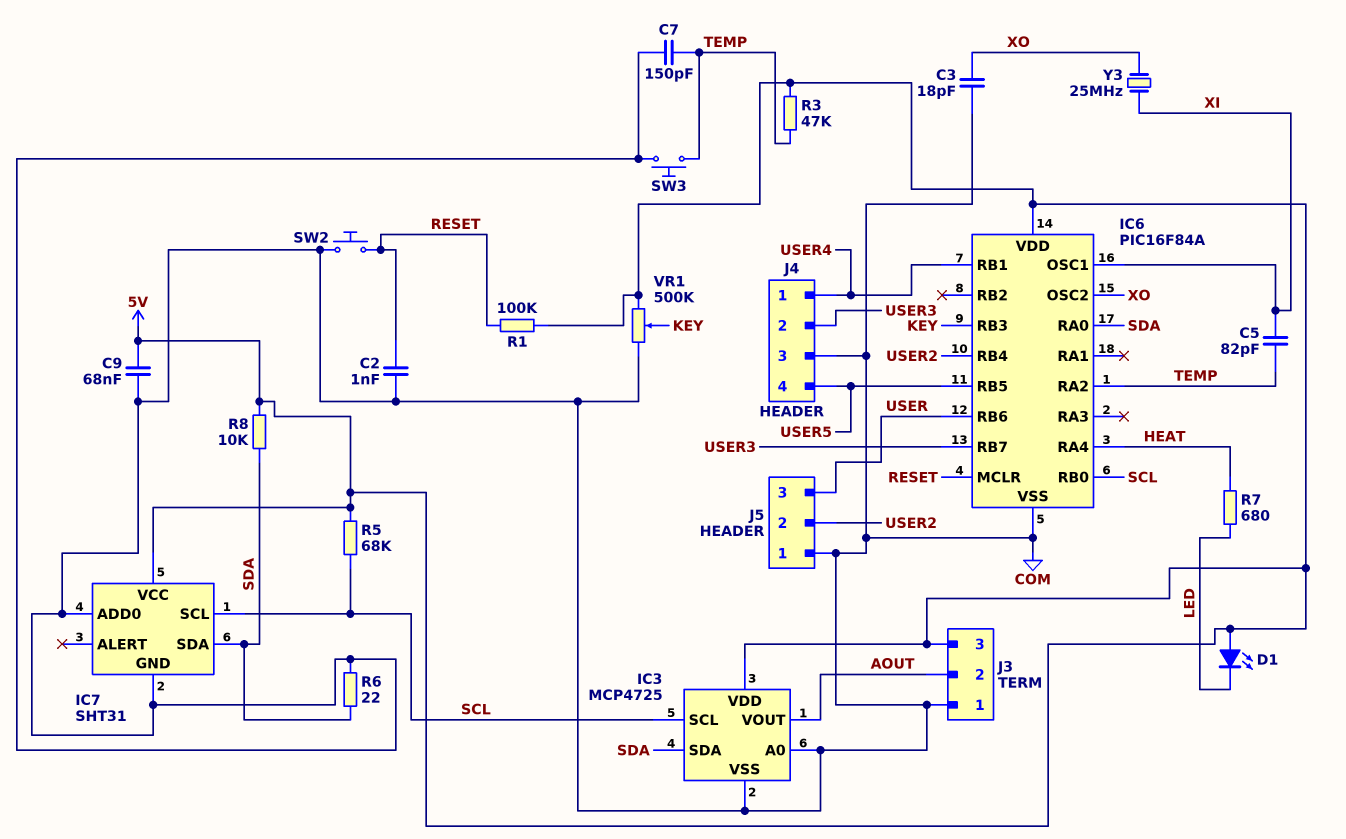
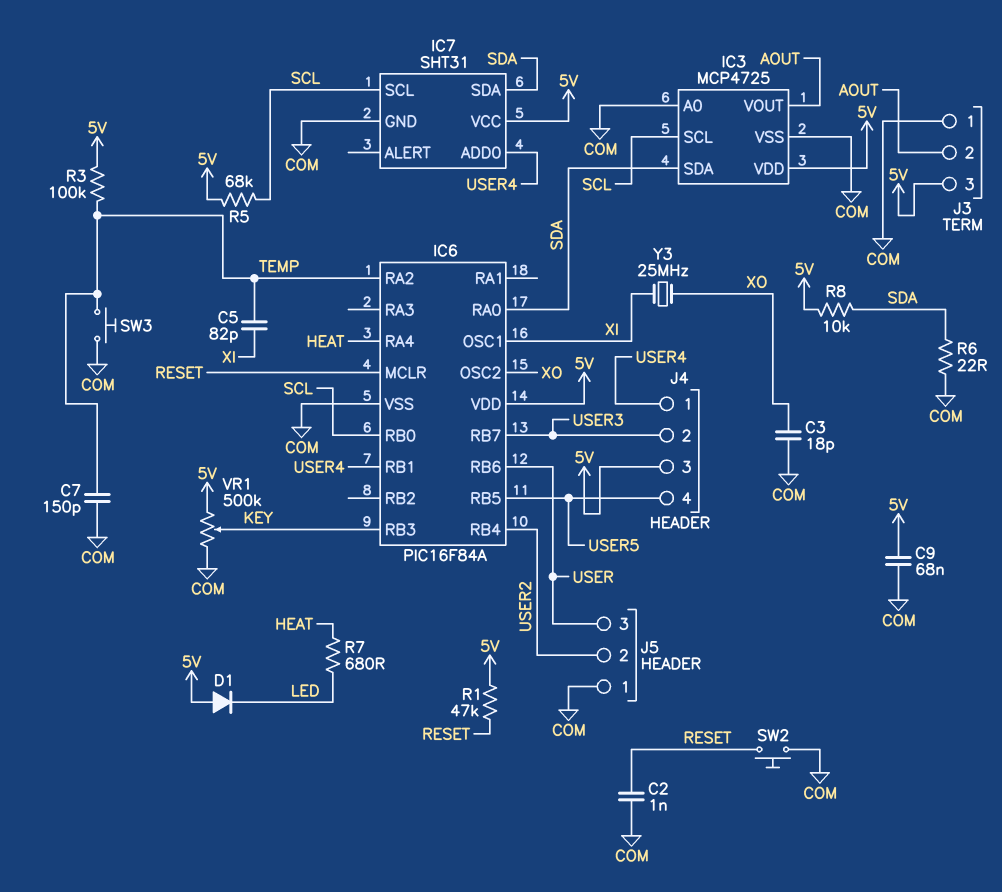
D1: LED (A 5V, K LED) -> diode (A 5V, K LED)
IC7 pin ADD0: COM -> USER4
J4 pin 3: COM -> 5V
R1: 100k (5V, RESET) -> 47k (5V, RESET)
R3: 47k (5V, TEMP) -> 100k (5V, TEMP)

